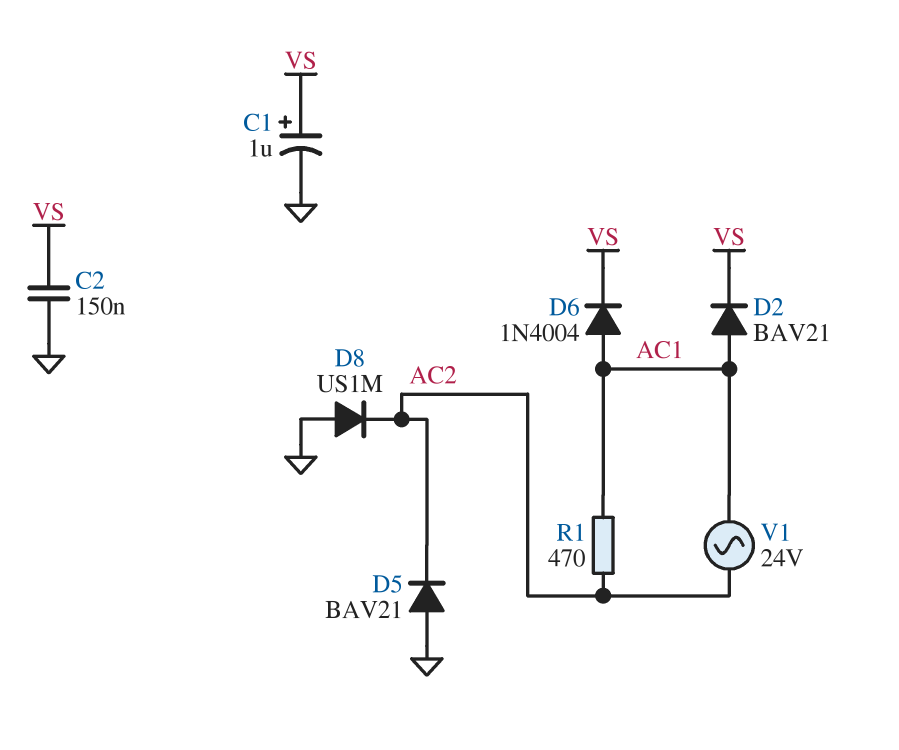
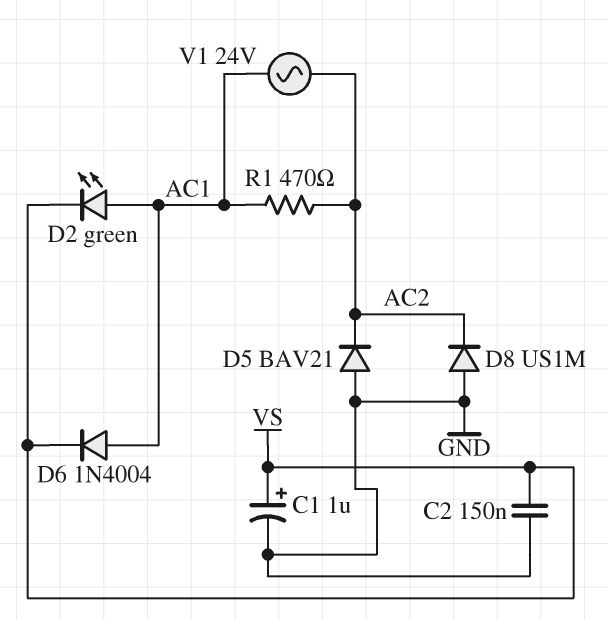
D2: diode BAV21 (A AC1, K VS) -> LED green (A AC1, K VS)

